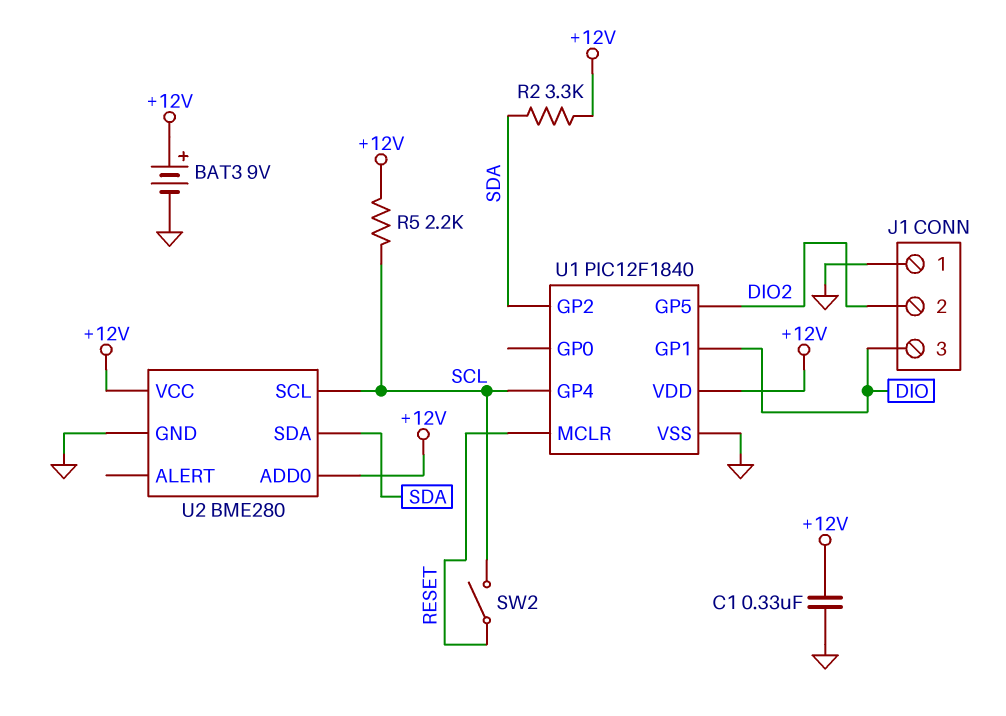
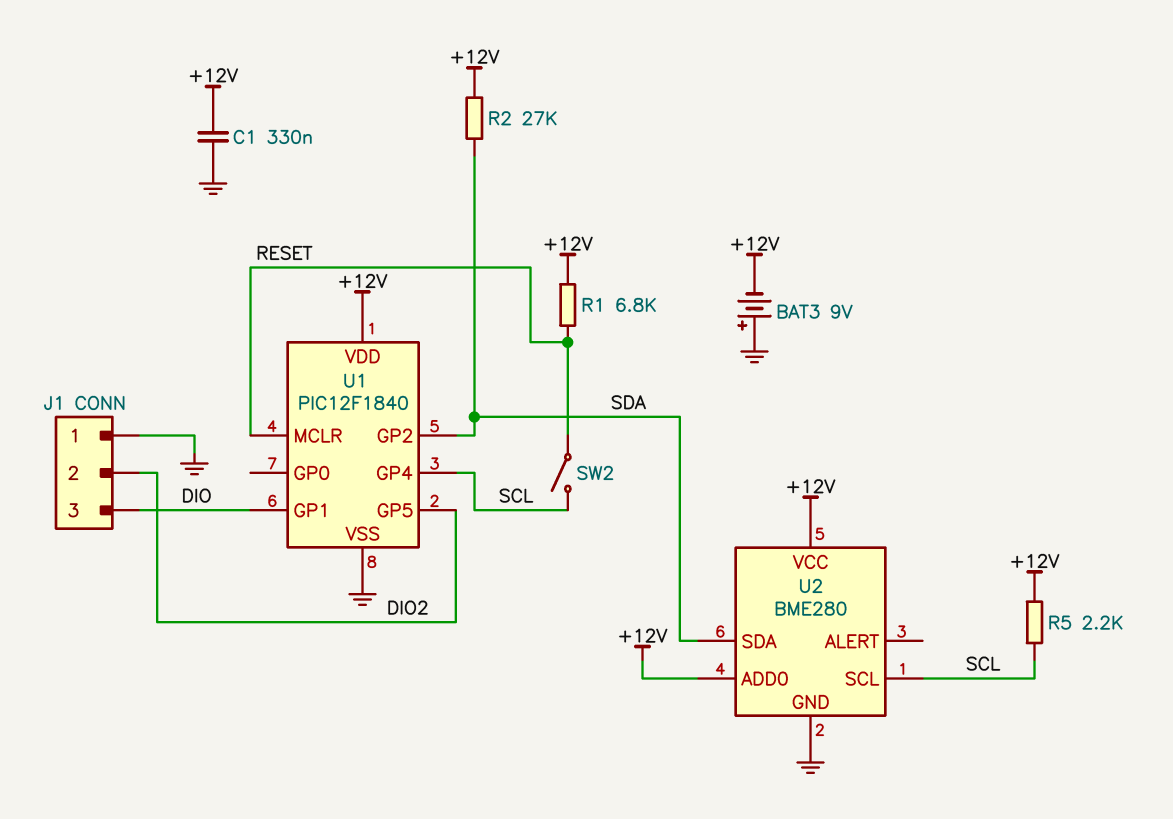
BAT3: 9V (plus +12V, minus GND) -> 9V (plus GND, minus +12V)
R1: none -> 6.8k (+12V, RESET)
R2: 3.3k (+12V, SDA) -> 27k (+12V, SDA)

